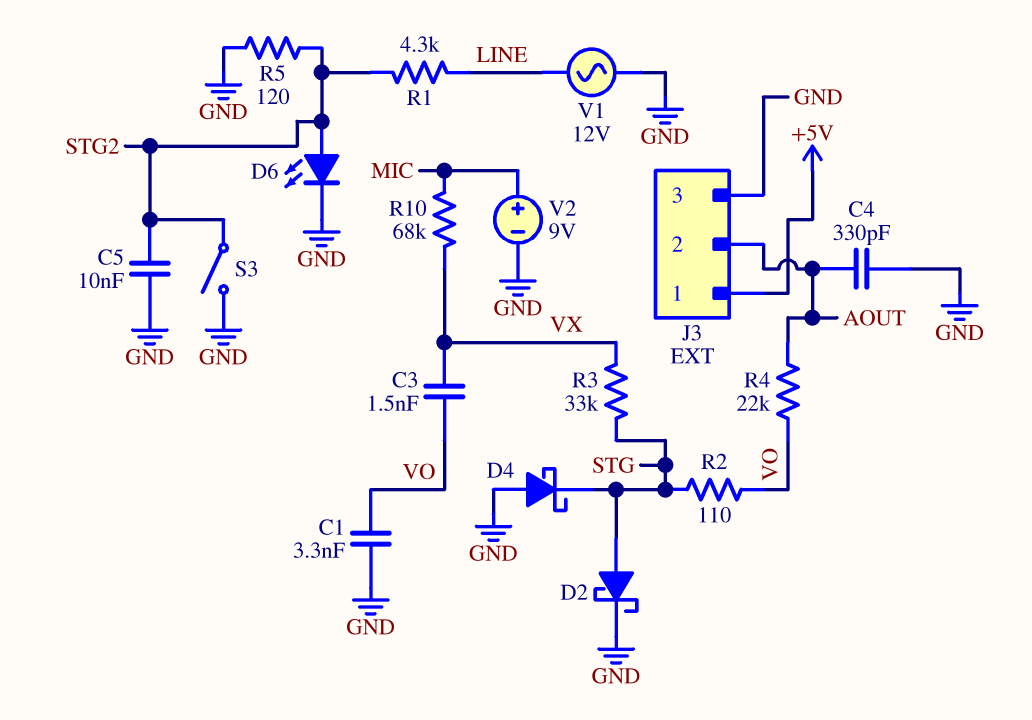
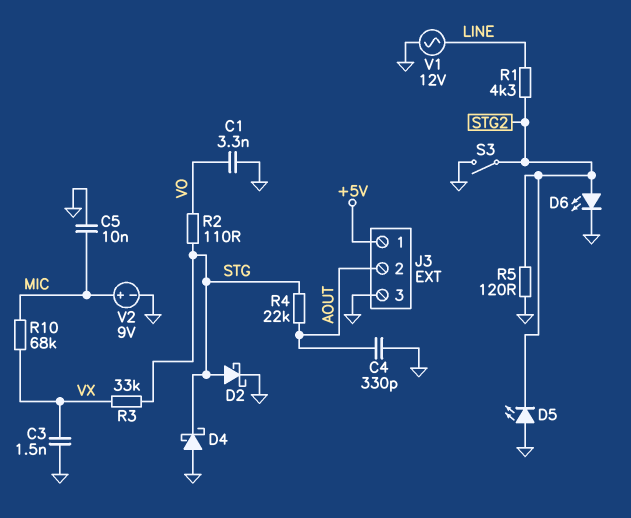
C3: 1.5nF (VO, VX) -> 1.5nF (GND, VX)
C5: 10nF (GND, STG2) -> 10nF (GND, MIC)
D5: none -> LED (A GND, K STG2)
R4: 22k (AOUT, VO) -> 22k (AOUT, STG)

